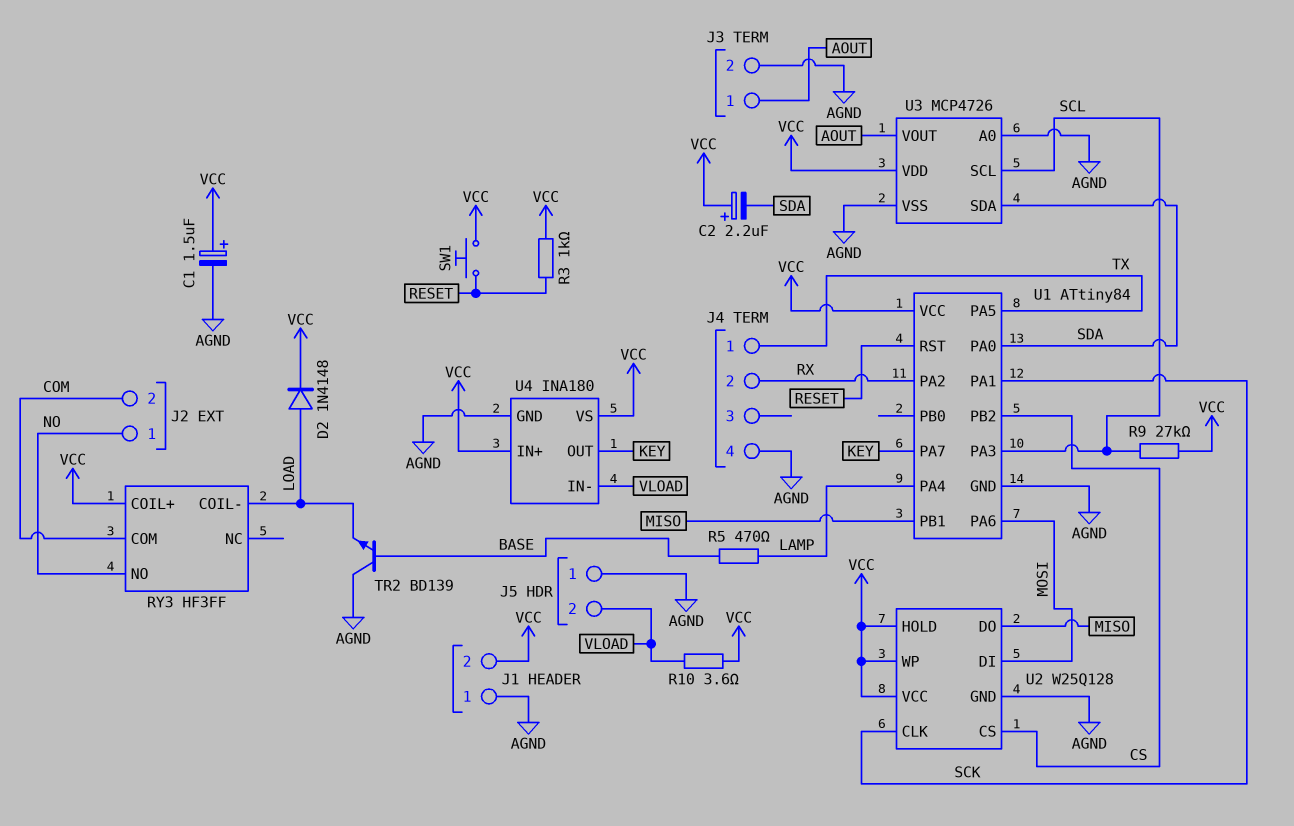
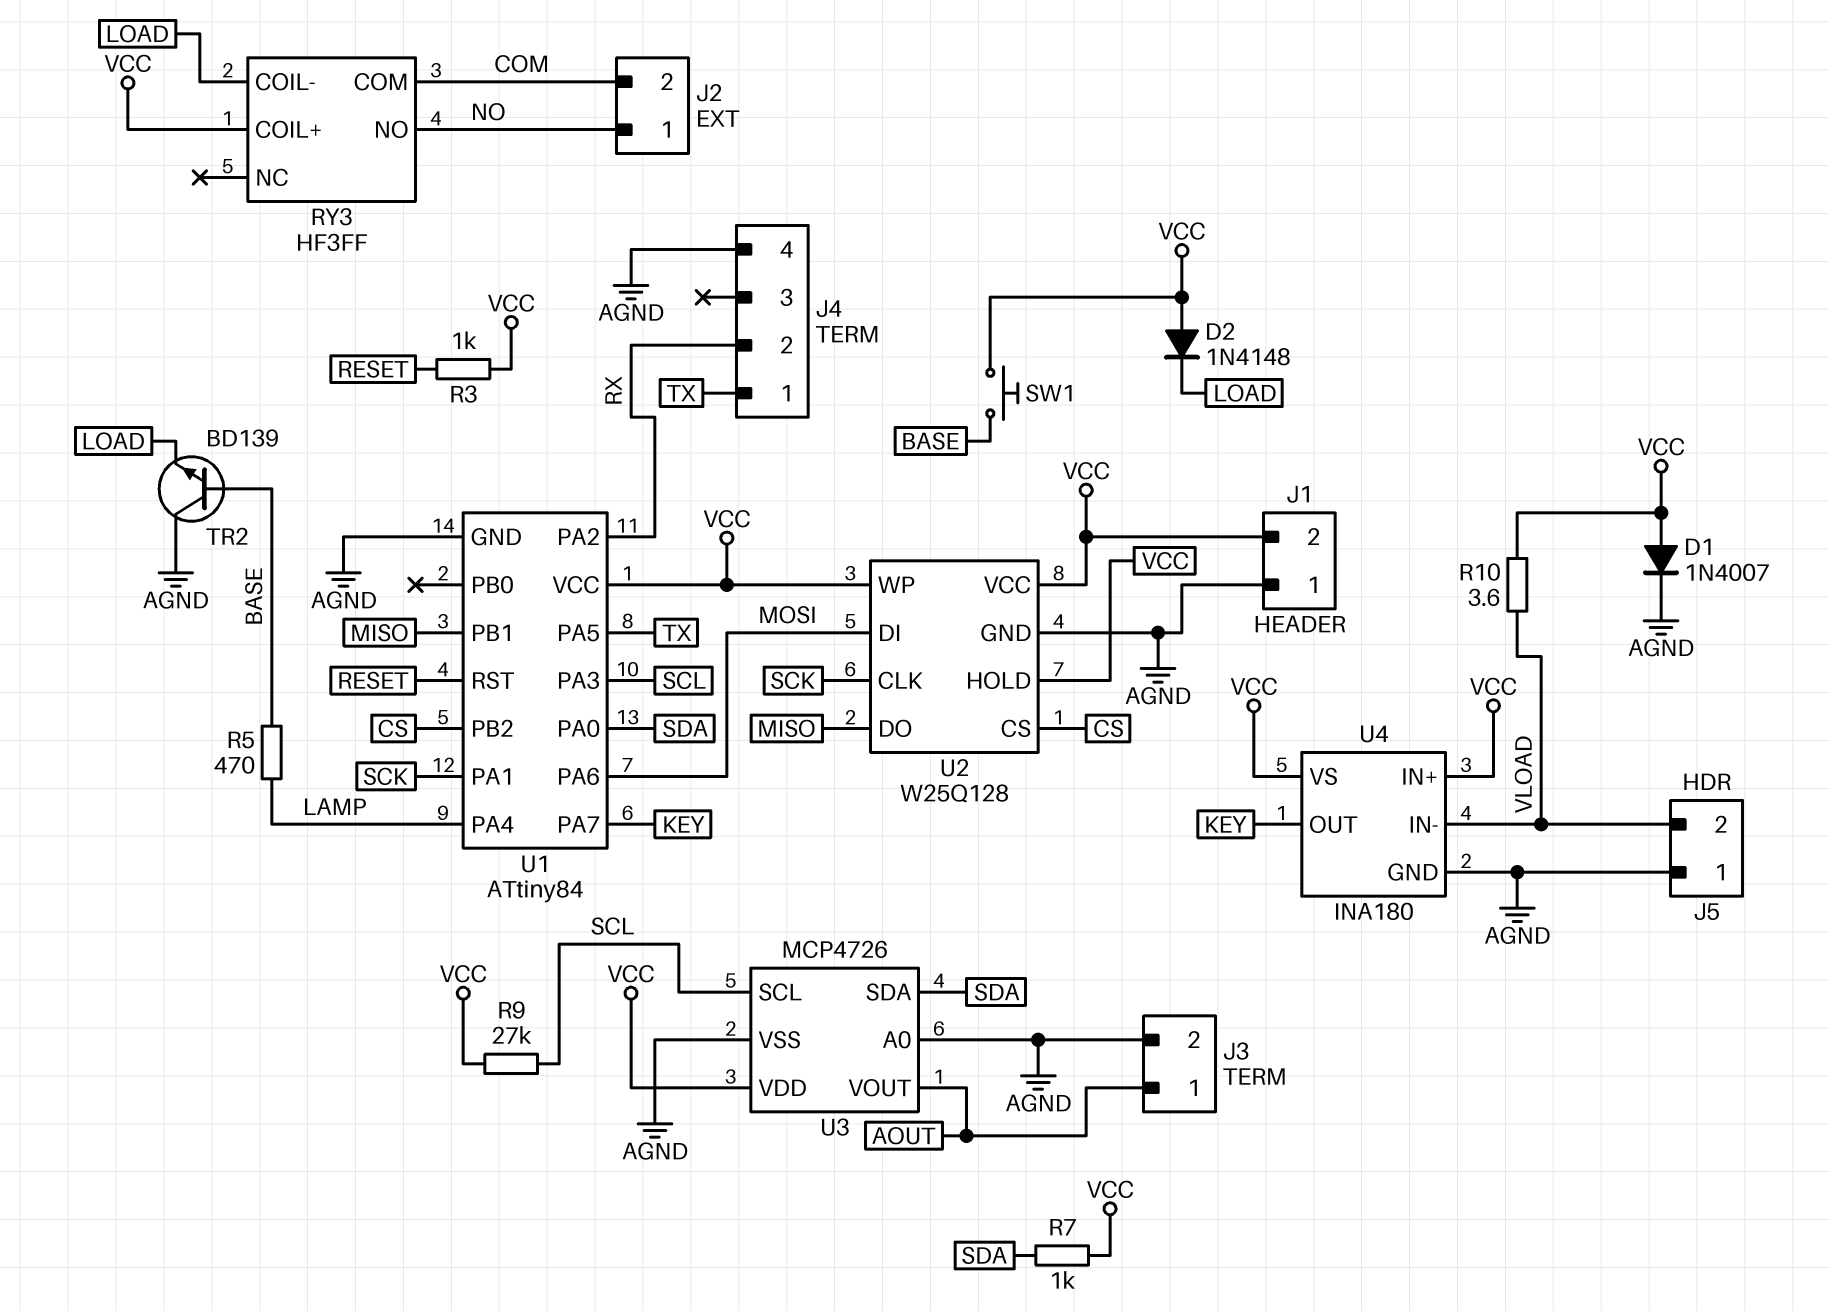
C1: 1.5uF (plus VCC, minus AGND) -> none
C2: 2.2uF (plus VCC, minus SDA) -> none
D1: none -> diode 1N4007 (A VCC, K AGND)
D2: diode 1N4148 (A LOAD, K VCC) -> diode 1N4148 (A VCC, K LOAD)
R7: none -> 1k (SDA, VCC)
SW1: button (RESET, VCC) -> button (BASE, VCC)

